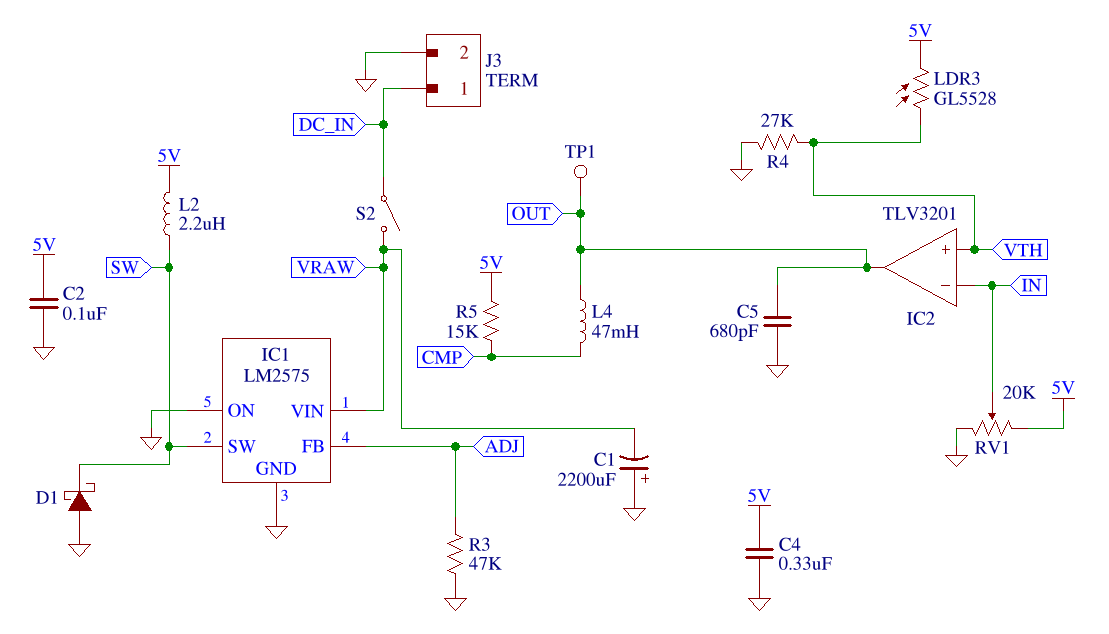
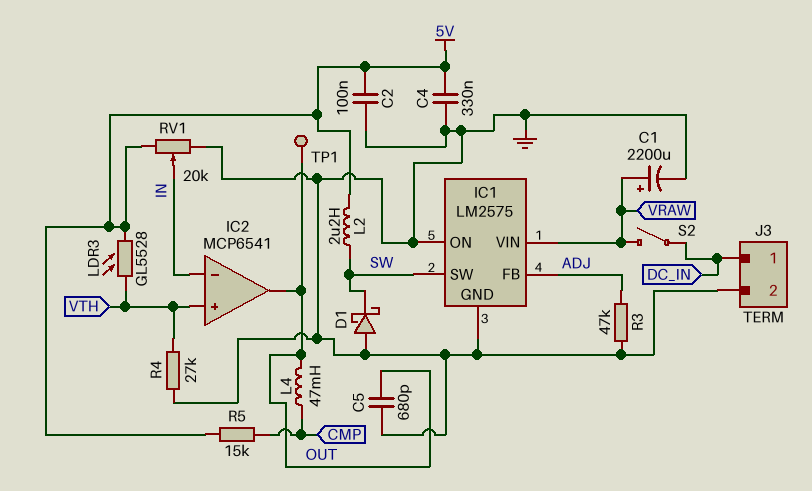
C1: 2200uF (plus GND, minus VRAW) -> 2200uF (plus VRAW, minus GND)
IC2: TLV3201 -> MCP6541

